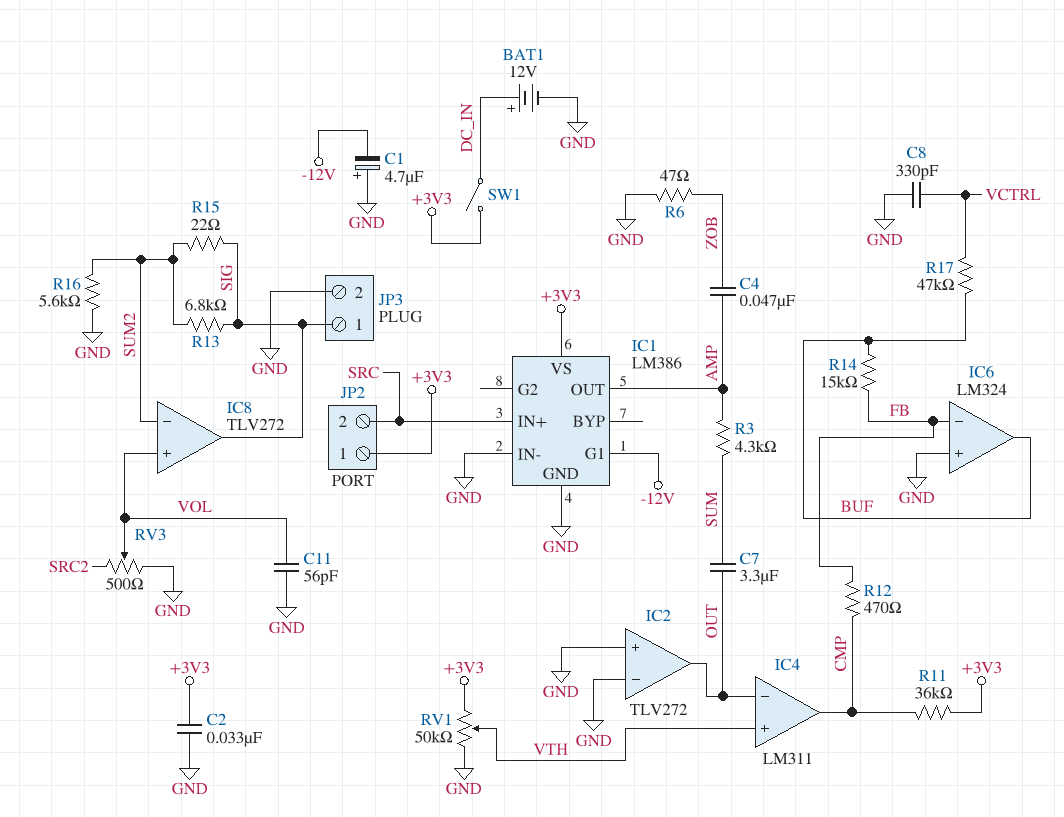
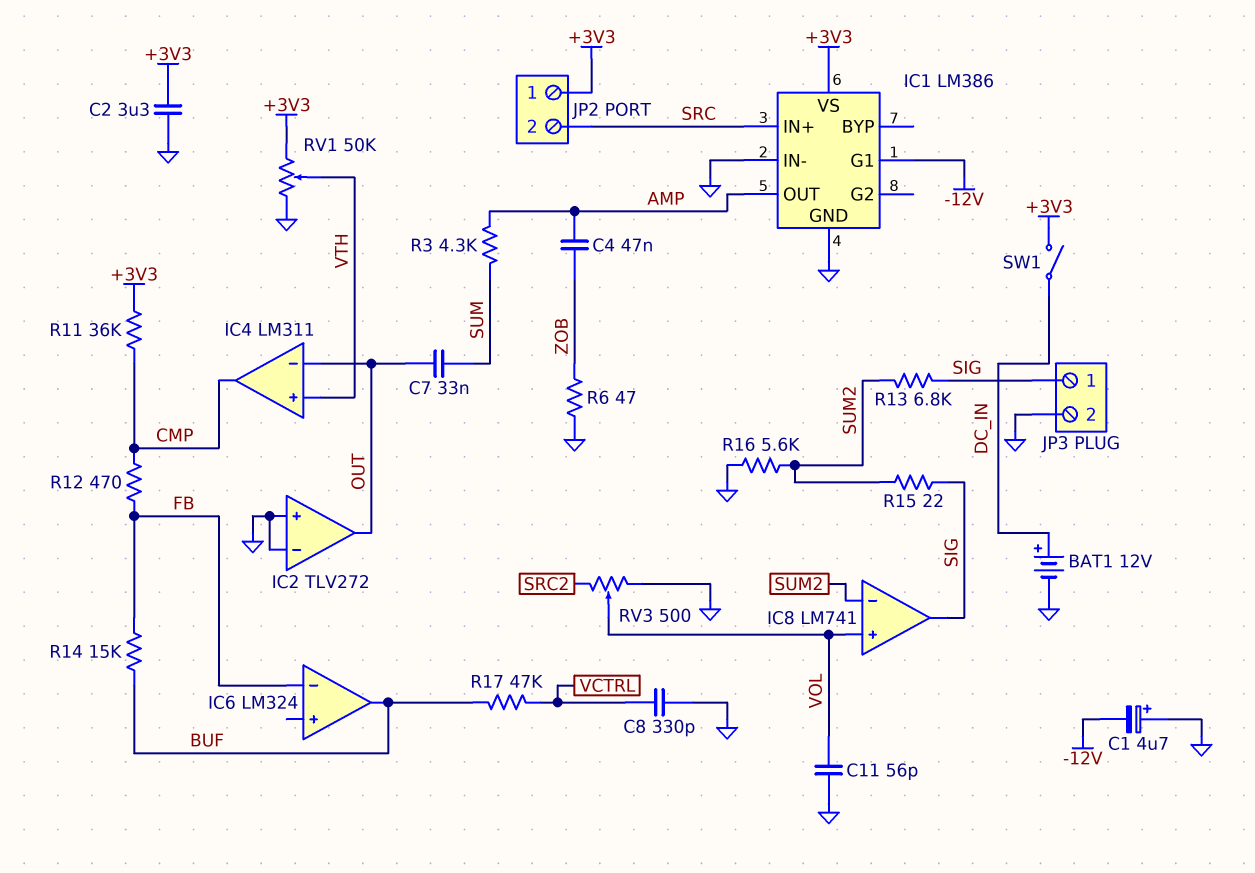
C2: 33nF (+3V3, GND) -> 3.3uF (+3V3, GND)
C7: 3.3uF (OUT, SUM) -> 33nF (OUT, SUM)
IC6 pin in+: GND -> none
IC8: TLV272 -> LM741

